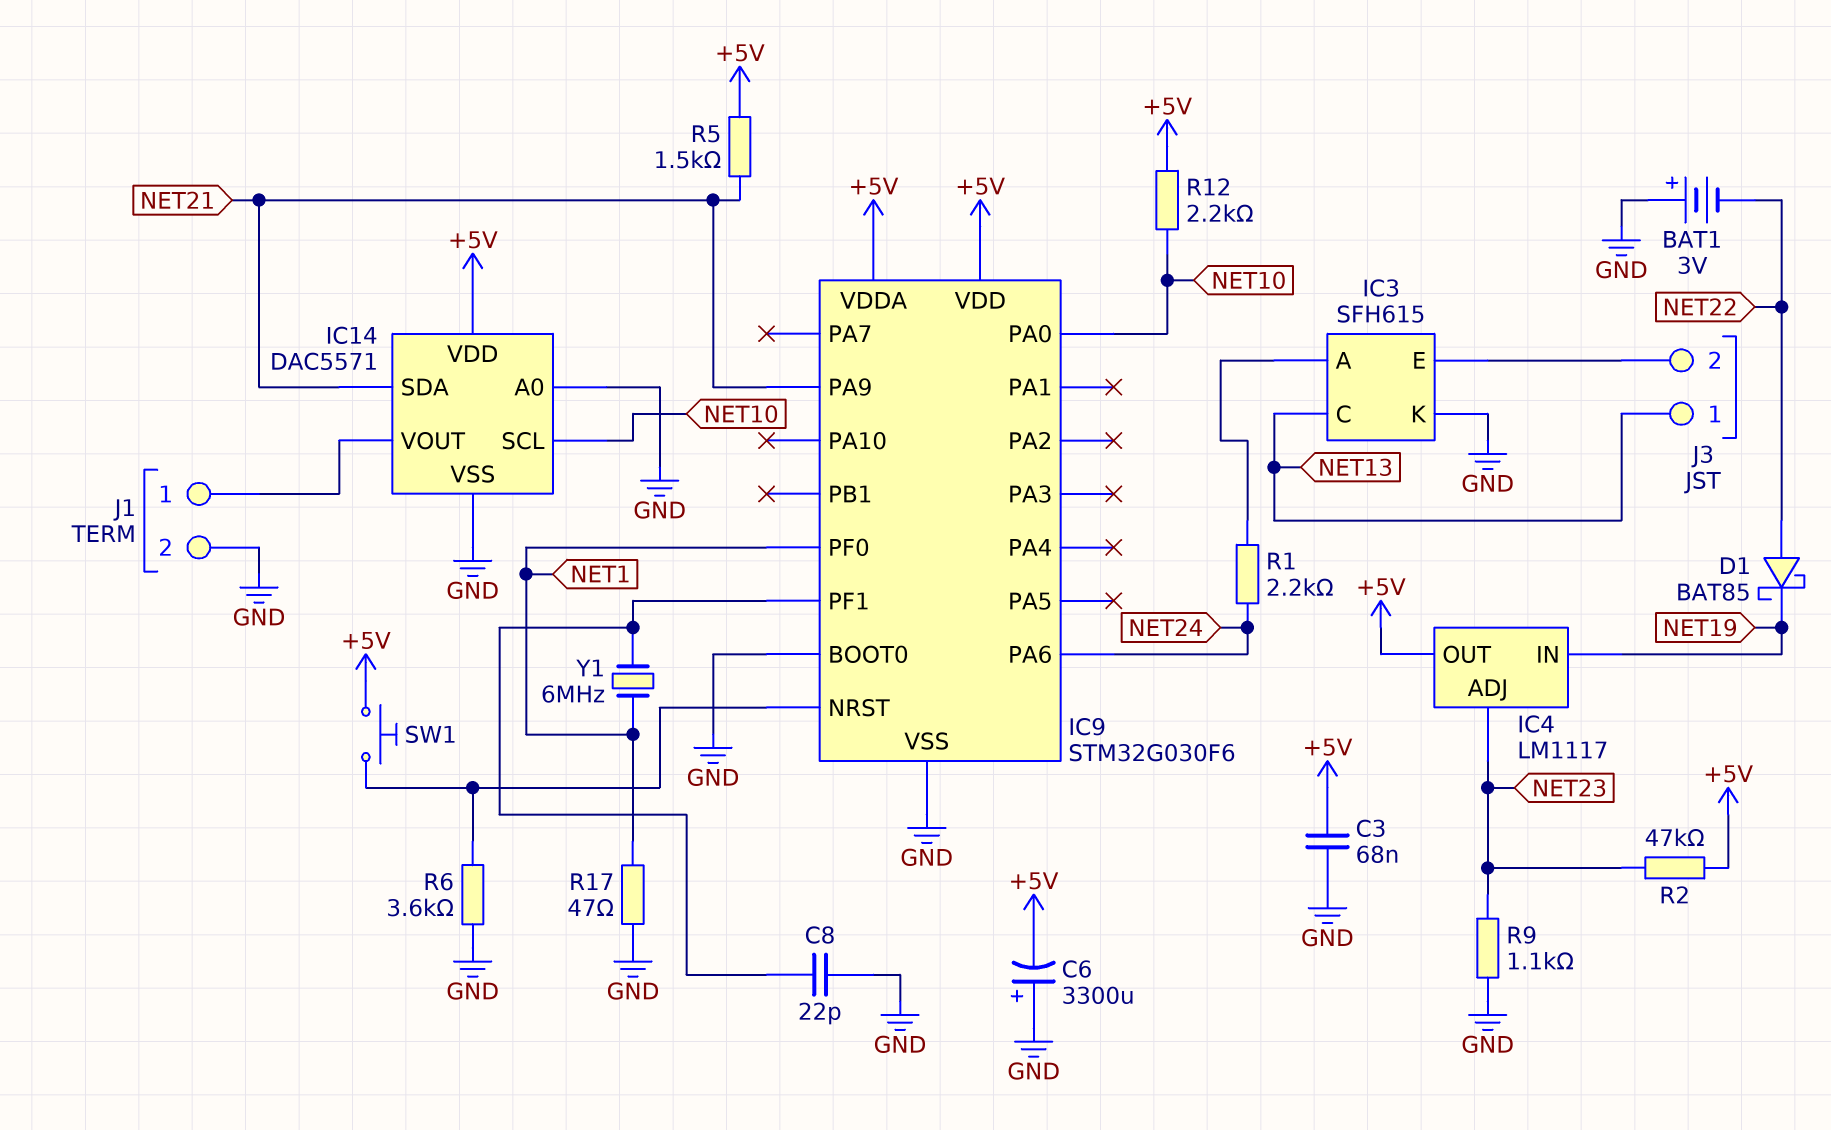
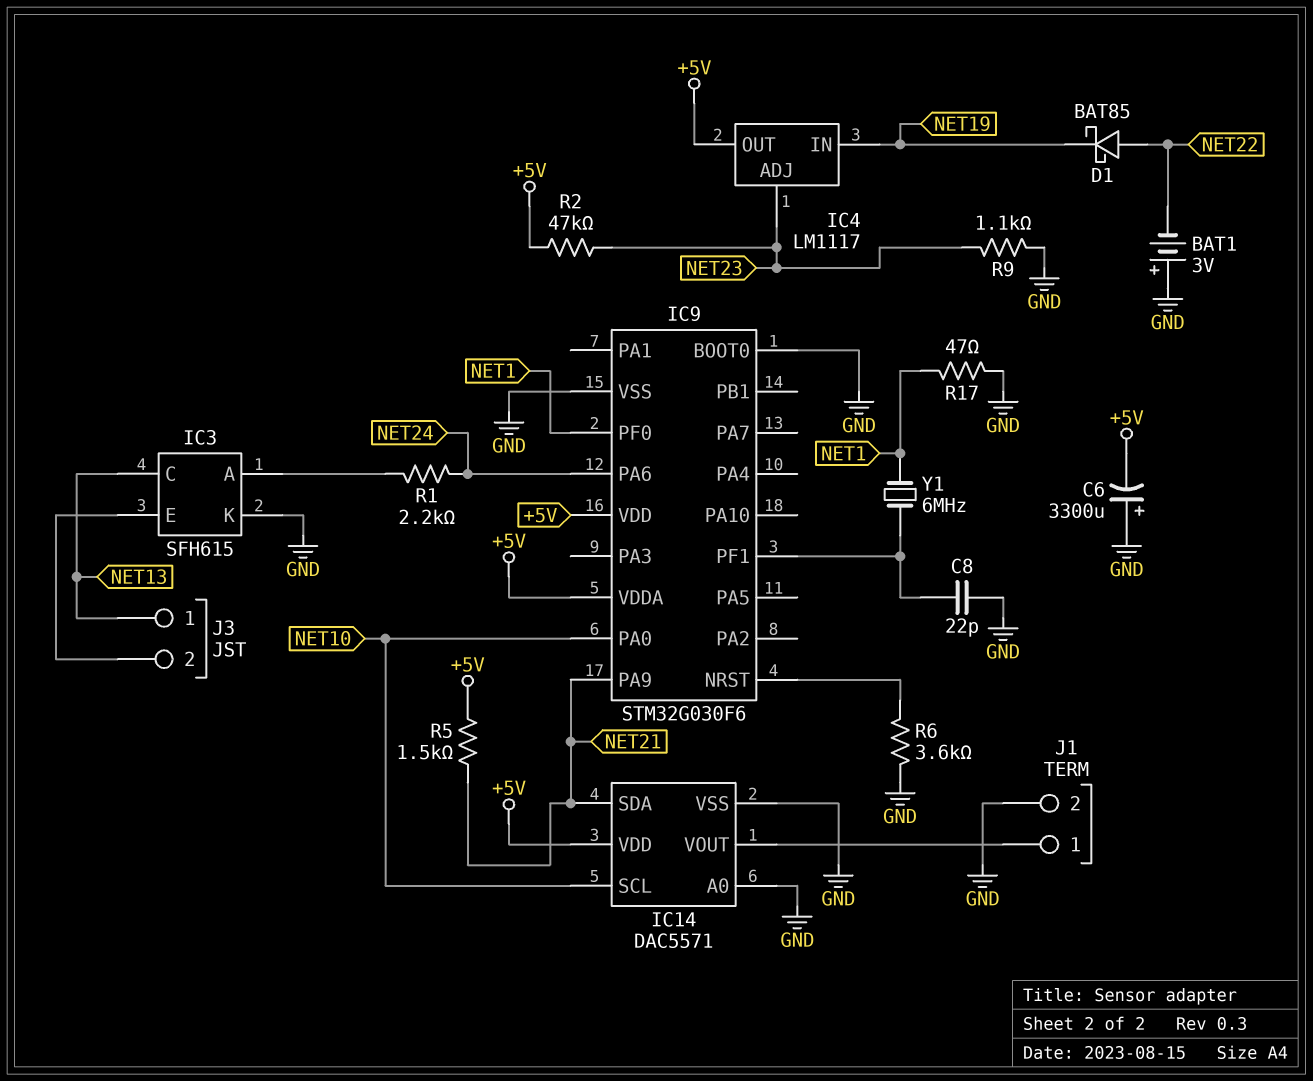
C3: 68nF (+5V, GND) -> none
R12: 2.2k (+5V, NET10) -> none
SW1: button (+5V, IC9/NRST) -> none

